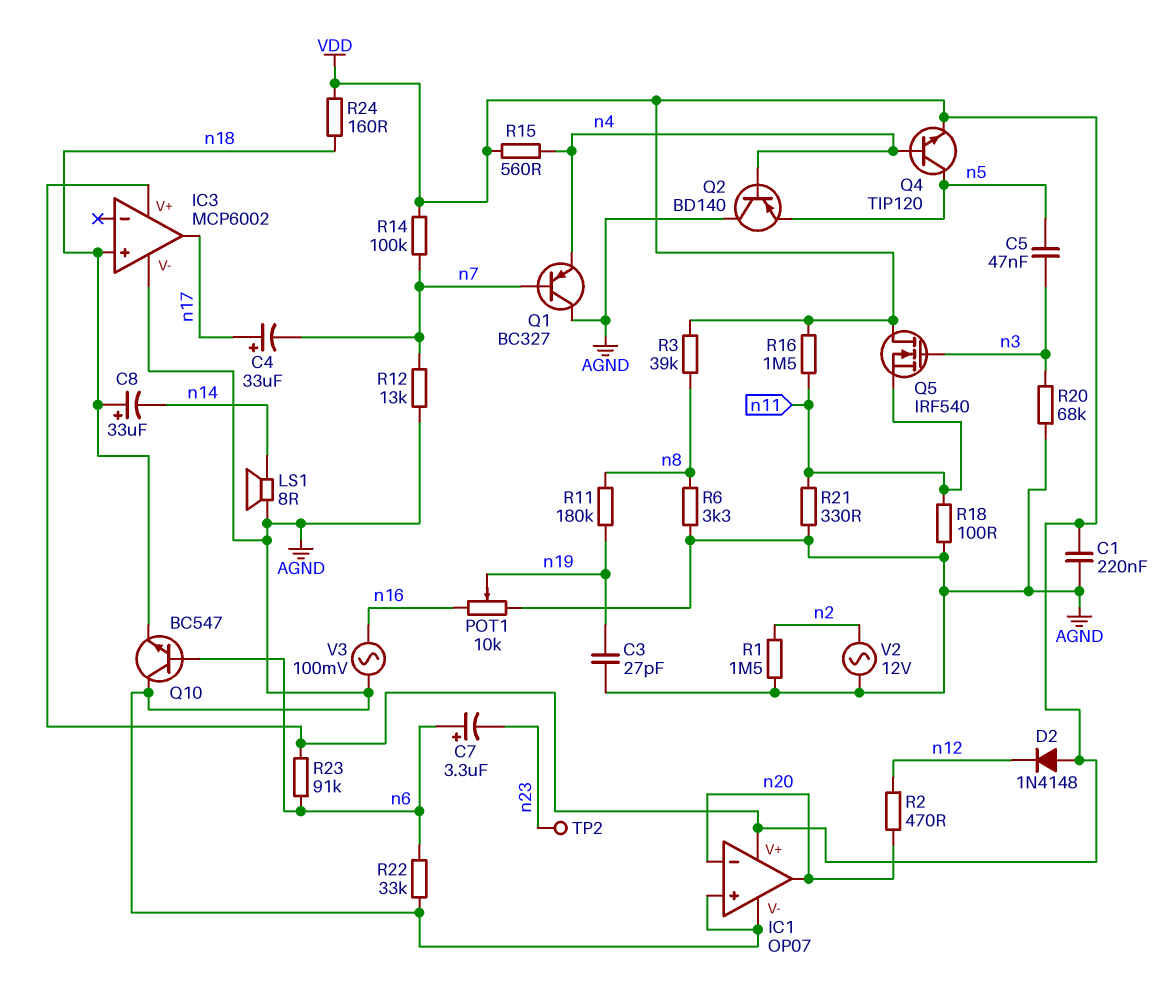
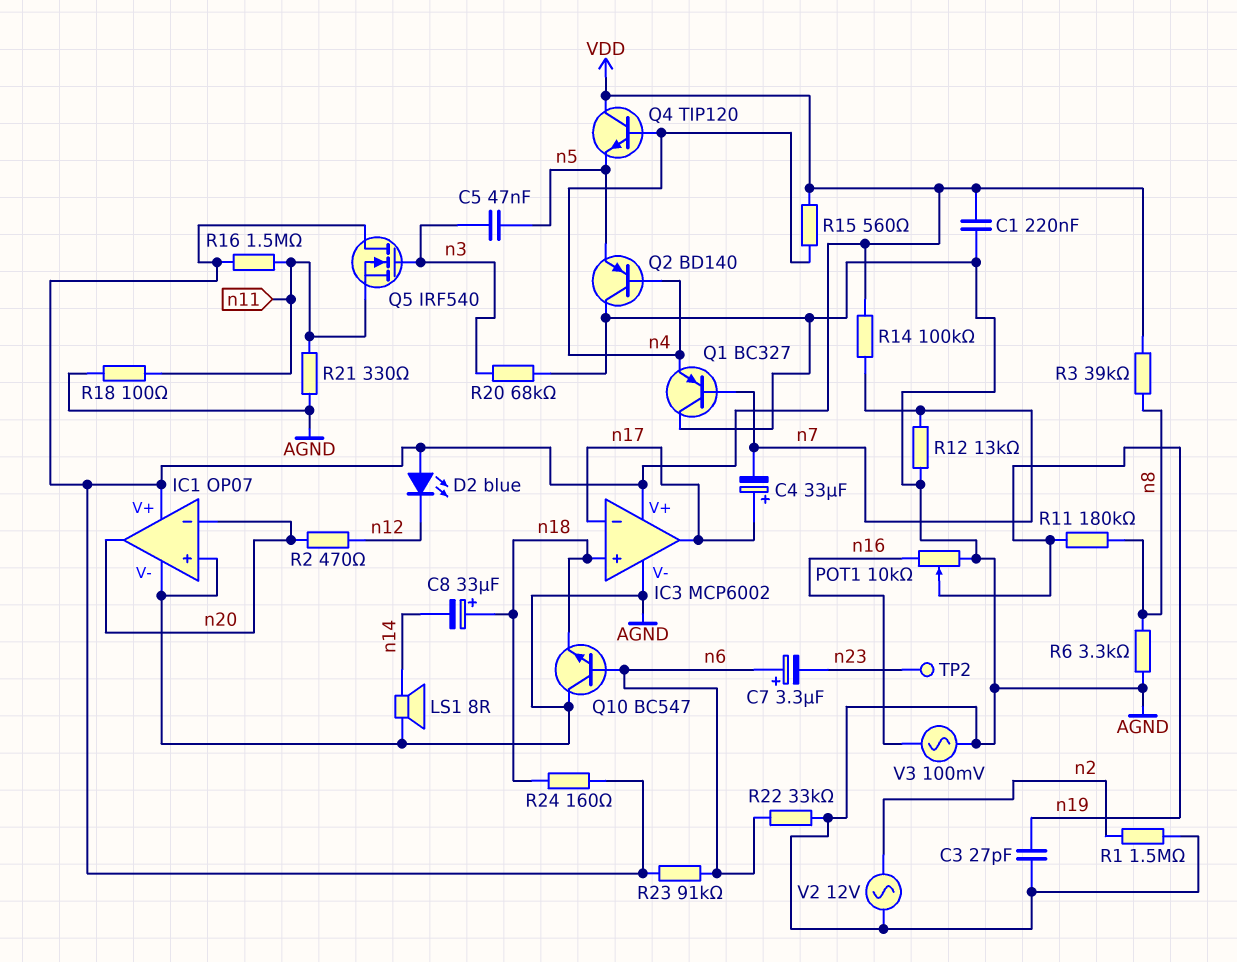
D2: diode 1N4148 (A VDD, K n12) -> LED blue (A VDD, K n12)
IC3 pin in-: none -> n17
Q4: NPN TIP120 (B n4, C n5, E VDD) -> NPN TIP120 (B n4, C VDD, E n5)

